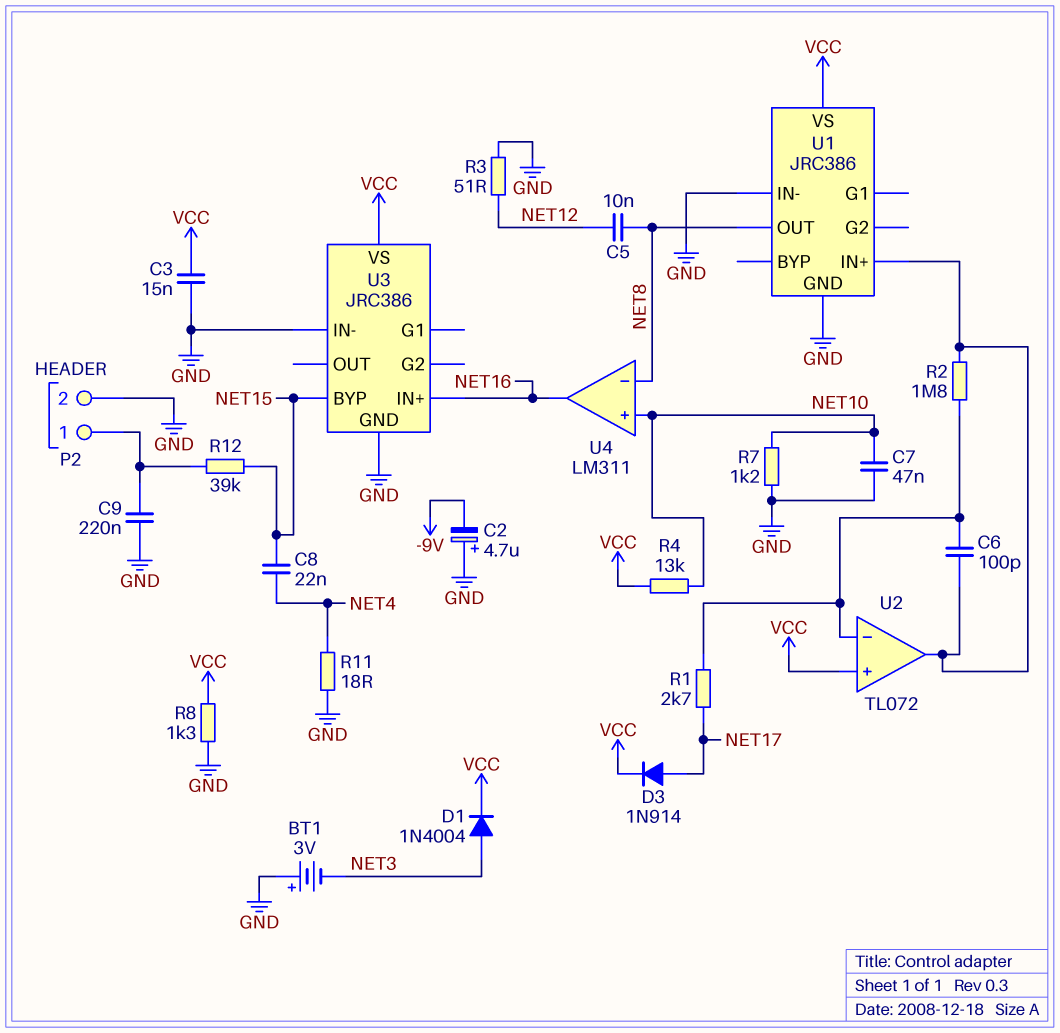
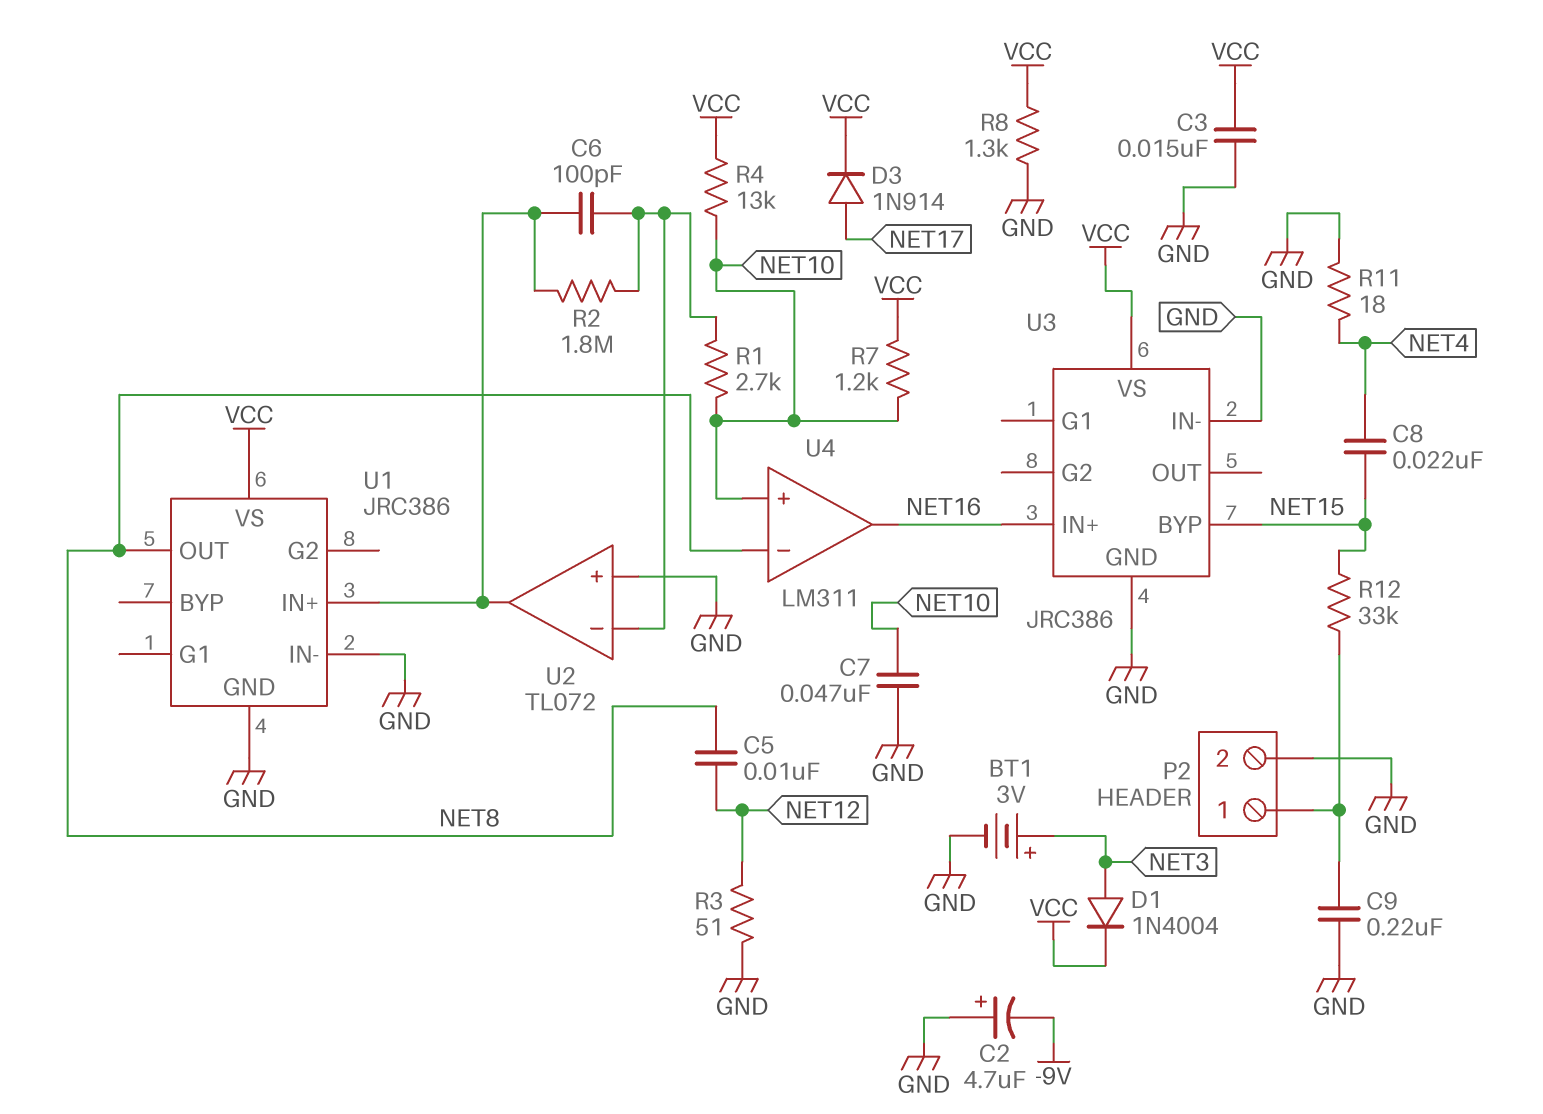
BT1: 3V (plus GND, minus NET3) -> 3V (plus NET3, minus GND)
R1: 2.7k (NET17, U2/in-) -> 2.7k (NET10, U2/in-)
R7: 1.2k (GND, NET10) -> 1.2k (NET10, VCC)
R12: 39k (NET15, P2/1) -> 33k (NET15, P2/1)
U2 pin in+: VCC -> GND

